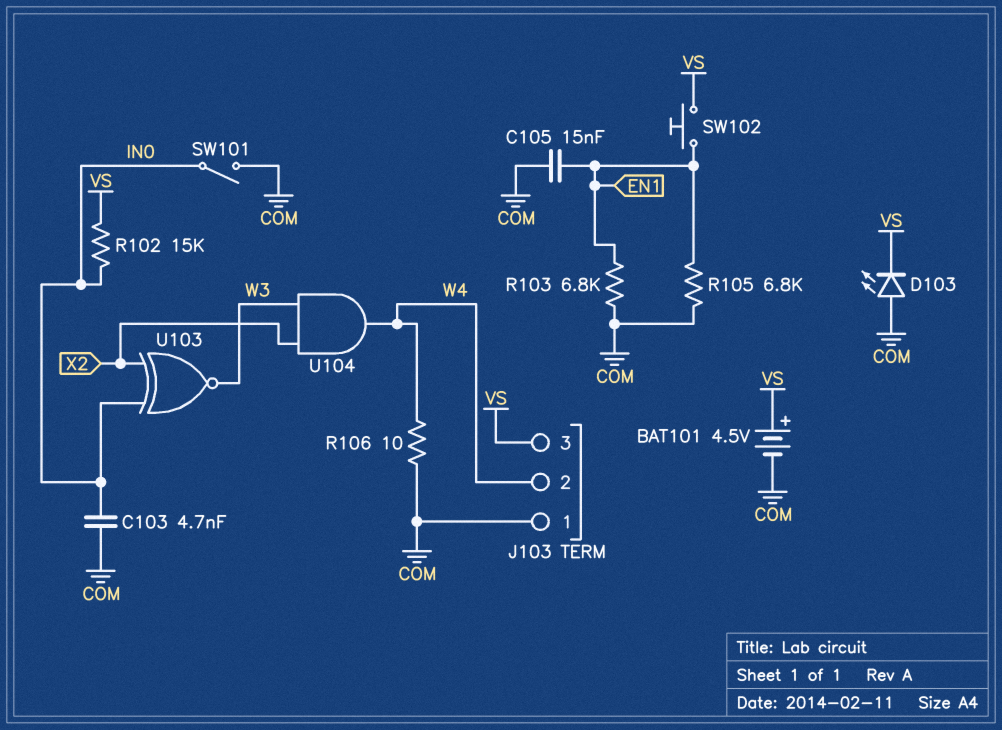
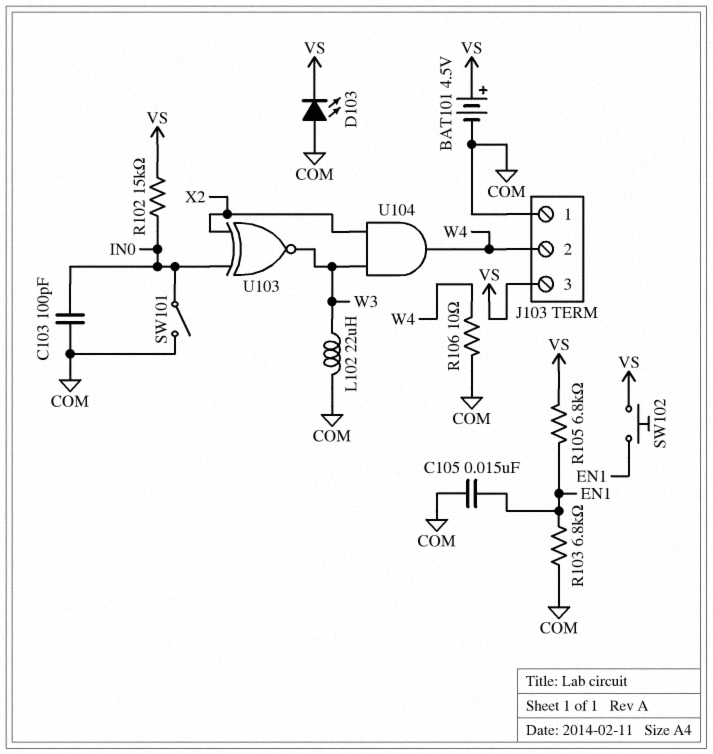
C103: 4.7nF (COM, IN0) -> 100pF (COM, IN0)
L102: none -> 22uH (COM, W3)
R105: 6.8k (COM, EN1) -> 6.8k (EN1, VS)

